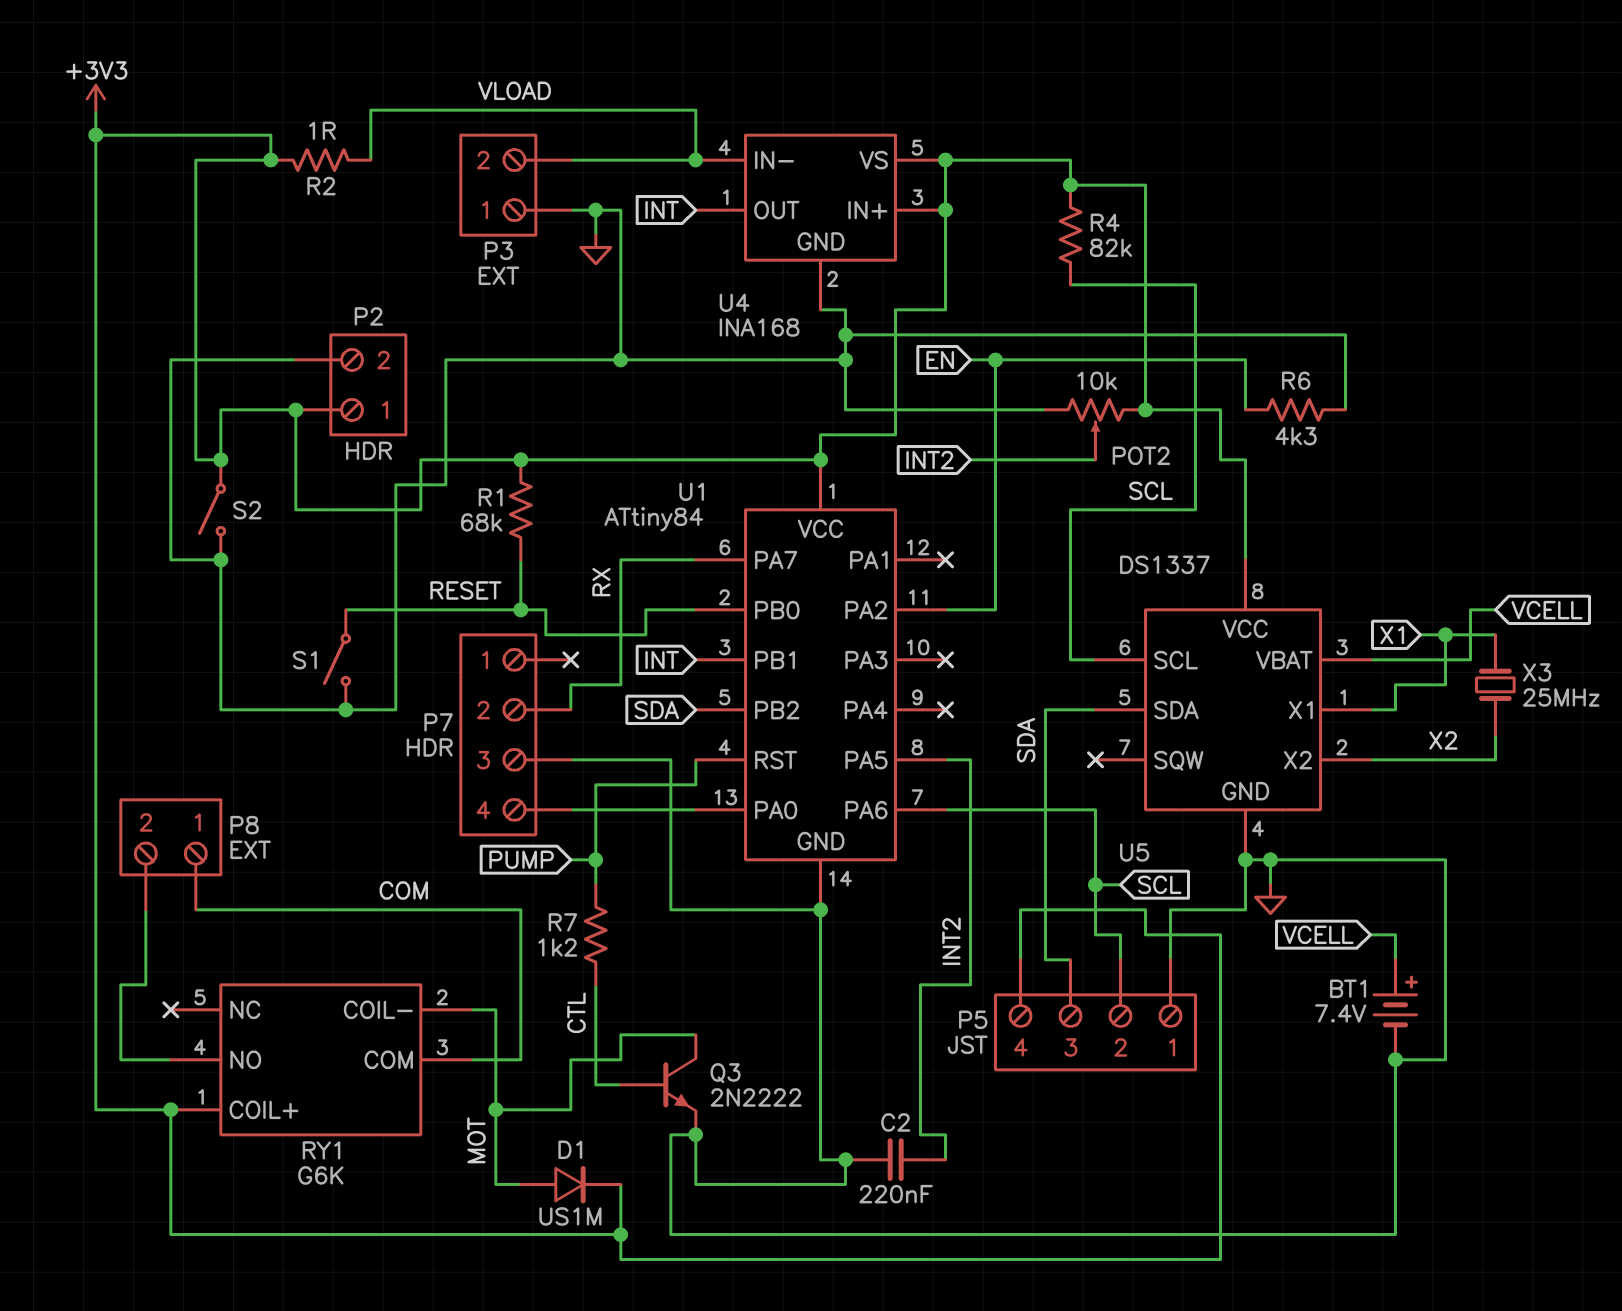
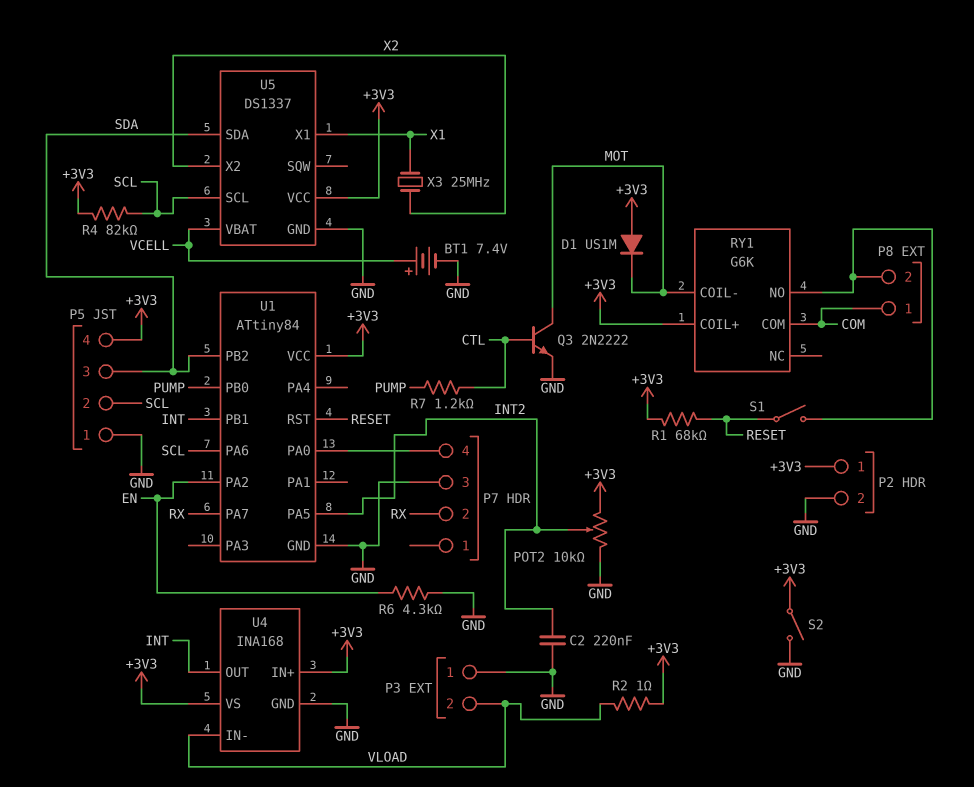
D1: diode US1M (A MOT, K +3V3) -> diode US1M (A +3V3, K MOT)
S1: switch (GND, RESET) -> switch (P8/2, RESET)
U1 pin PB0: RESET -> PUMP
U1 pin RST: PUMP -> RESET

